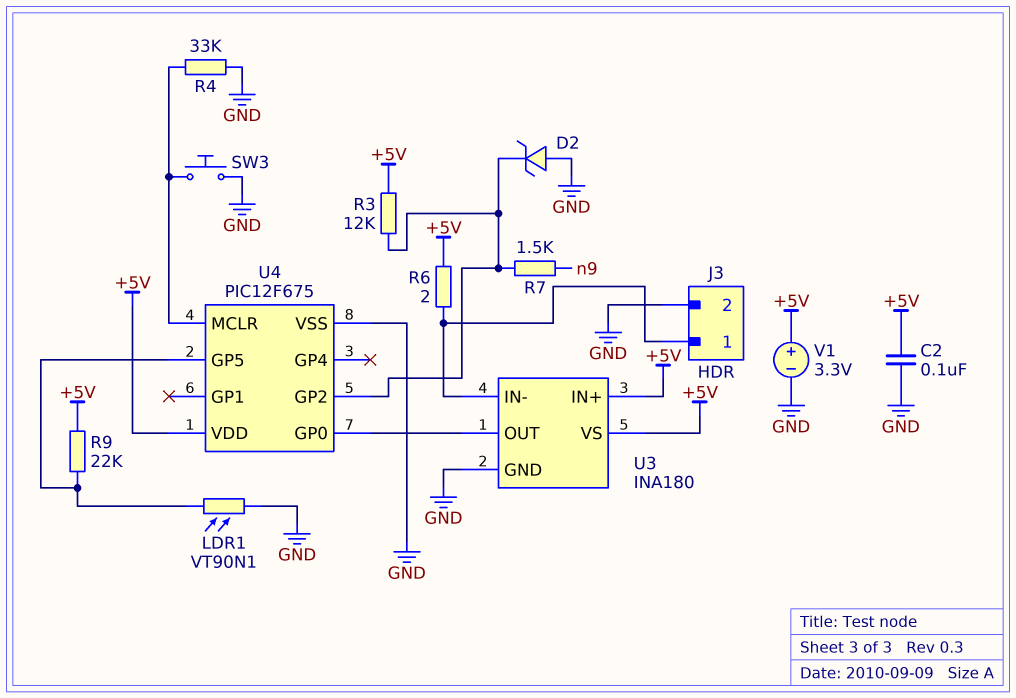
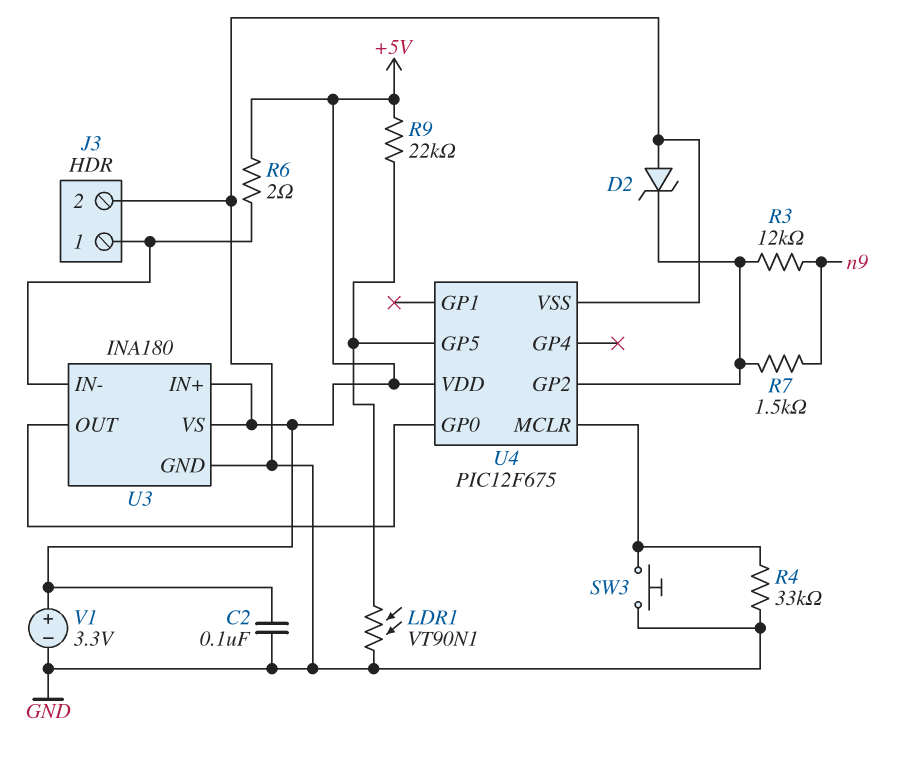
R3: 12k (+5V, U4/GP2) -> 12k (U4/GP2, n9)

